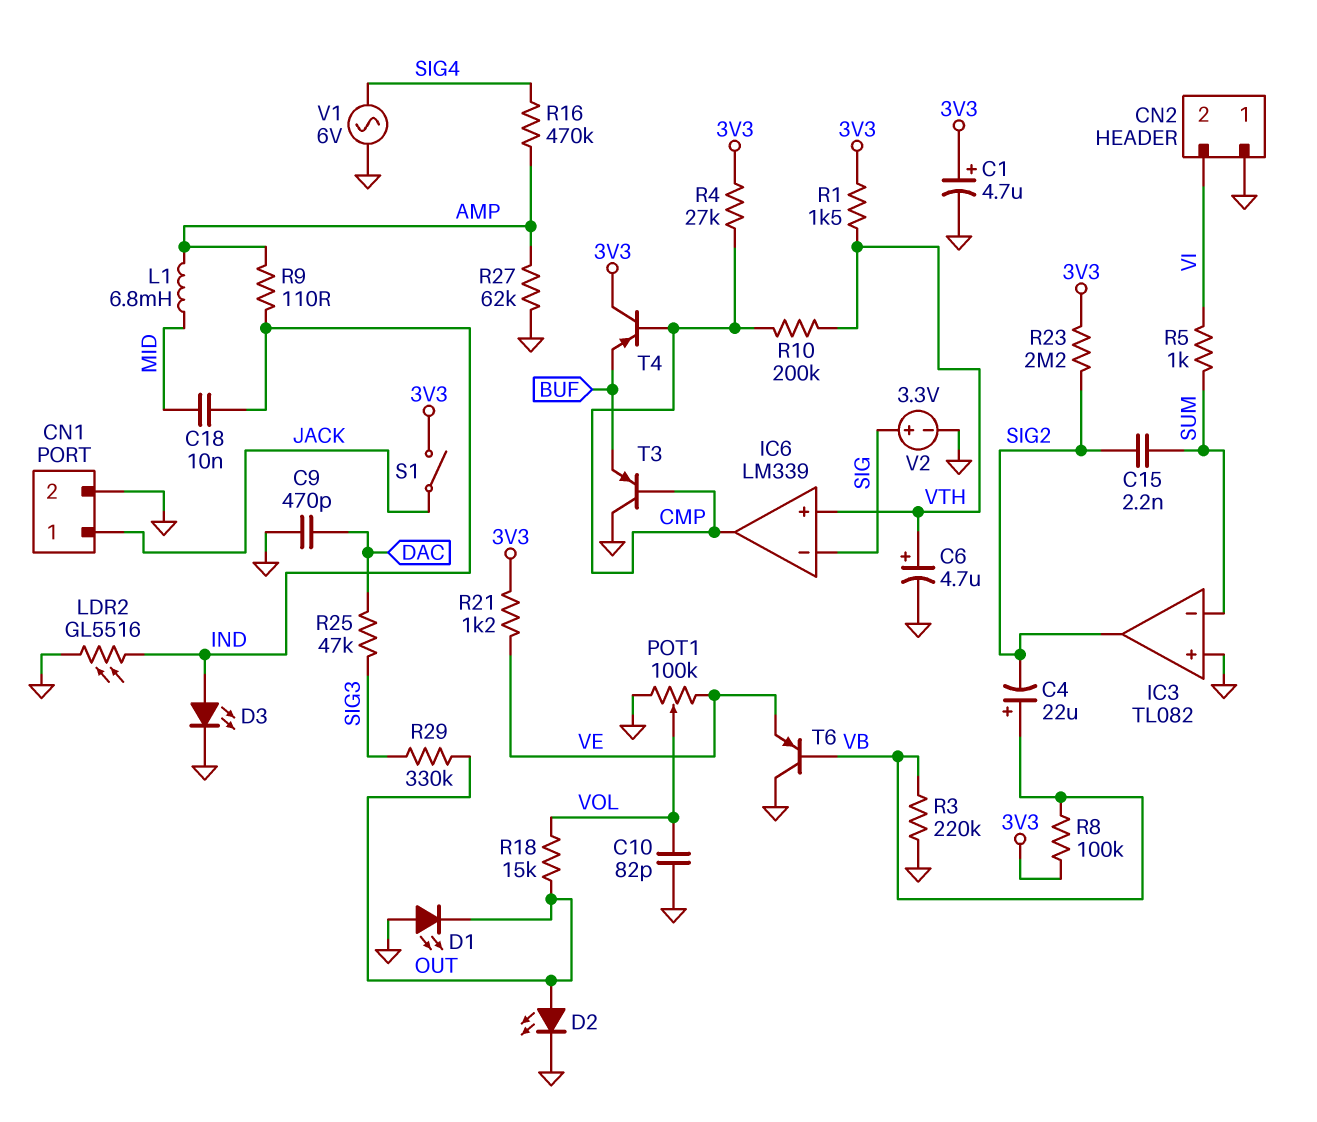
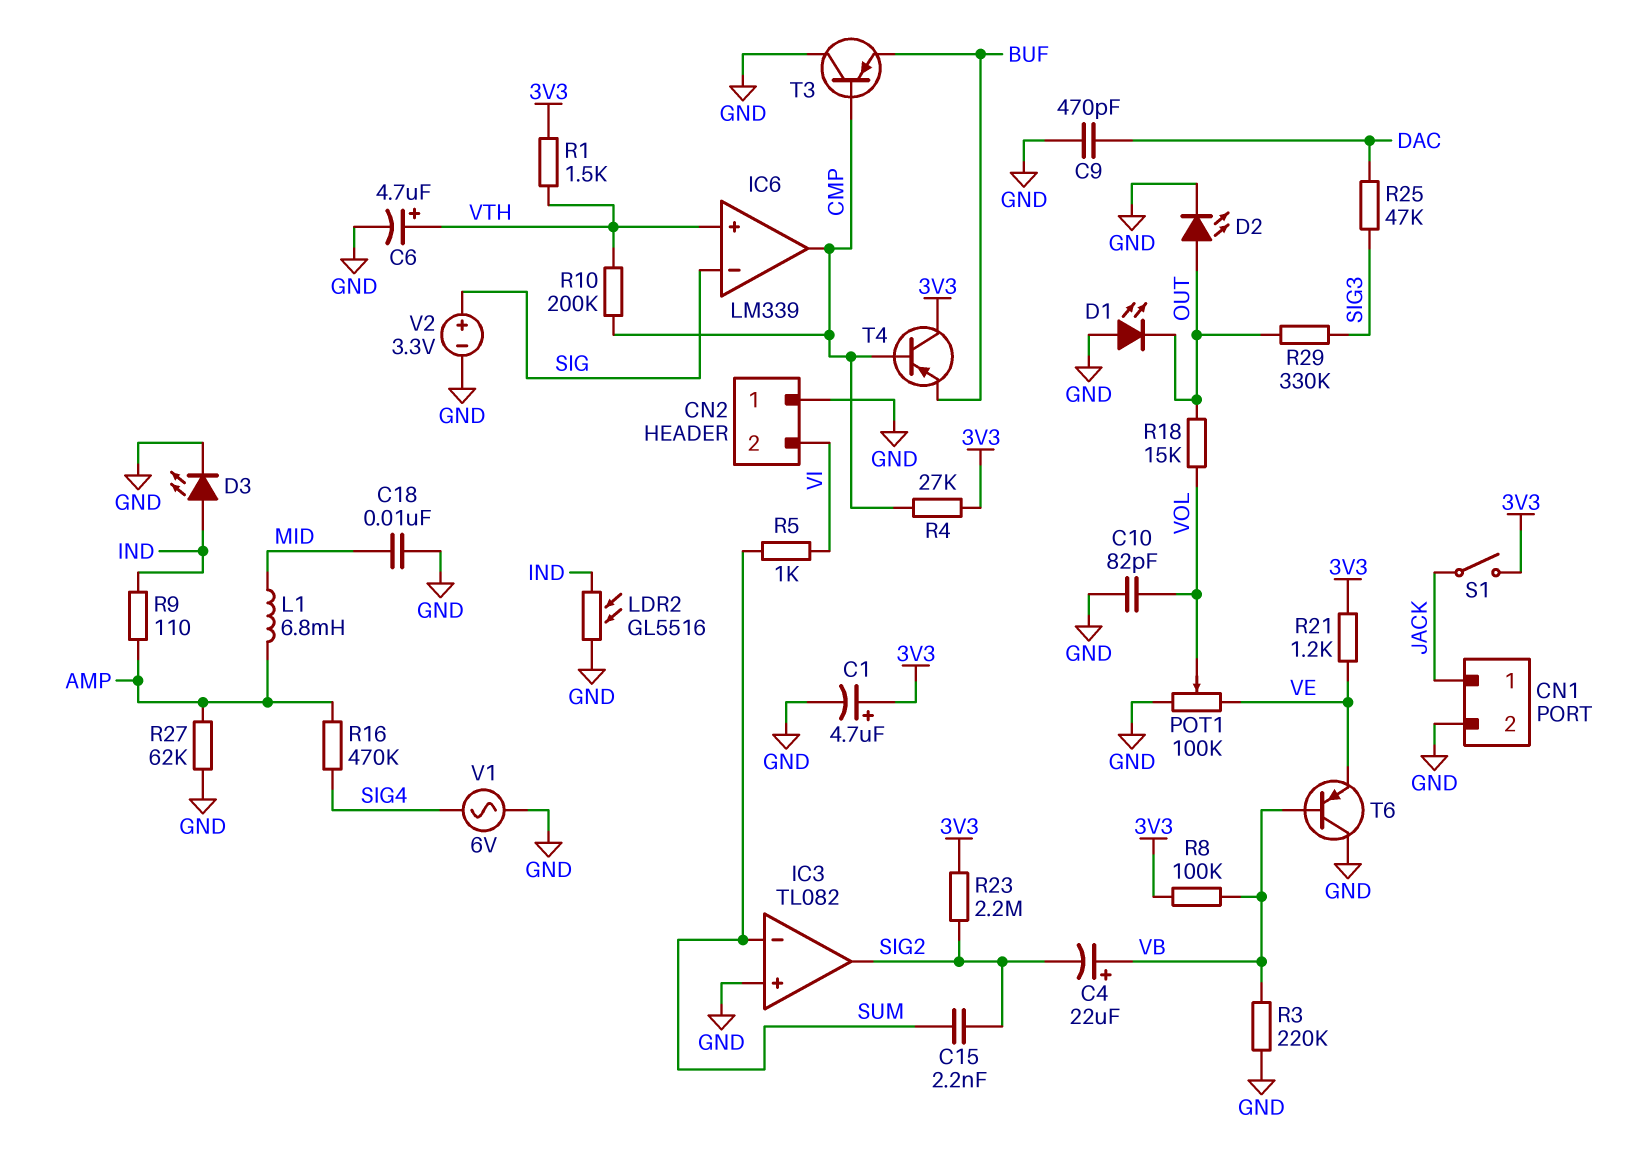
C18: 10nF (IND, MID) -> 10nF (GND, MID)

